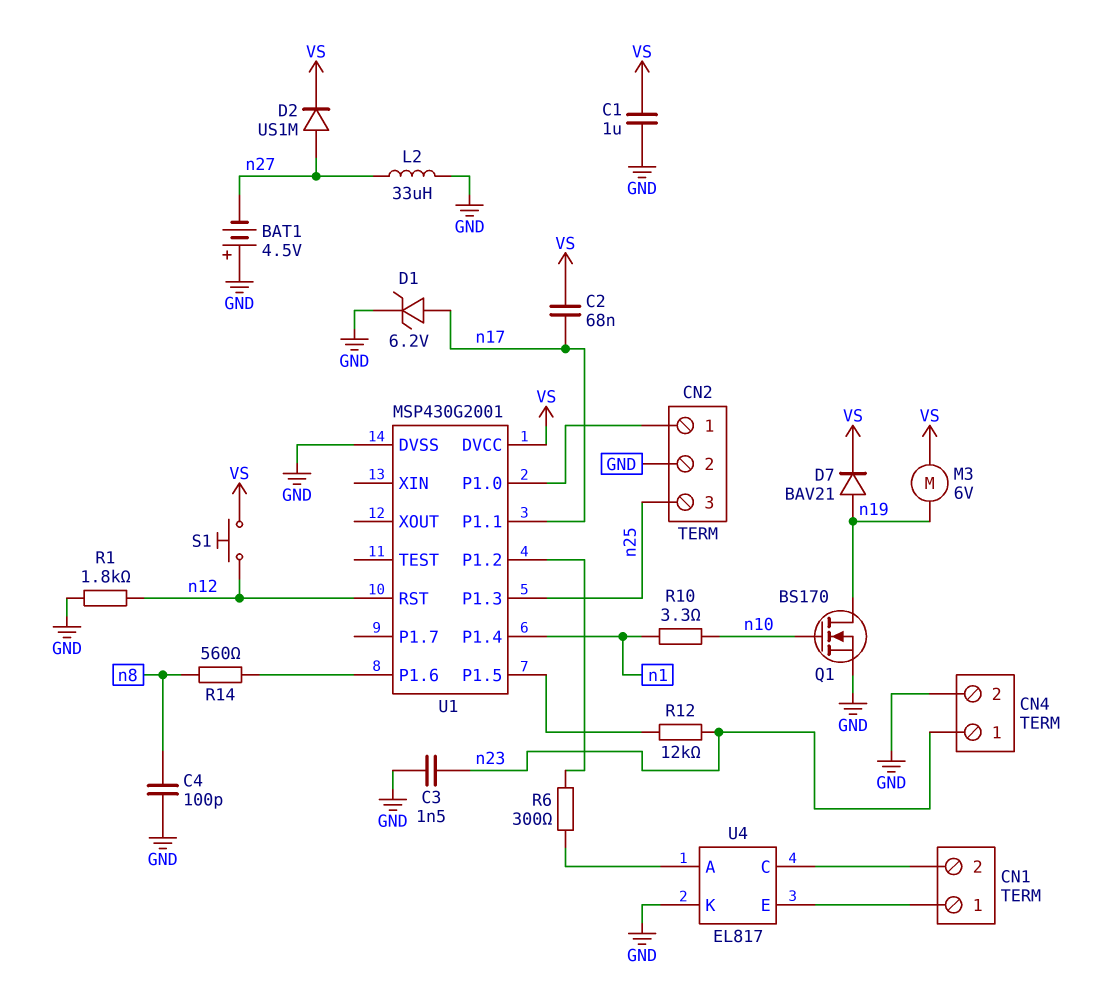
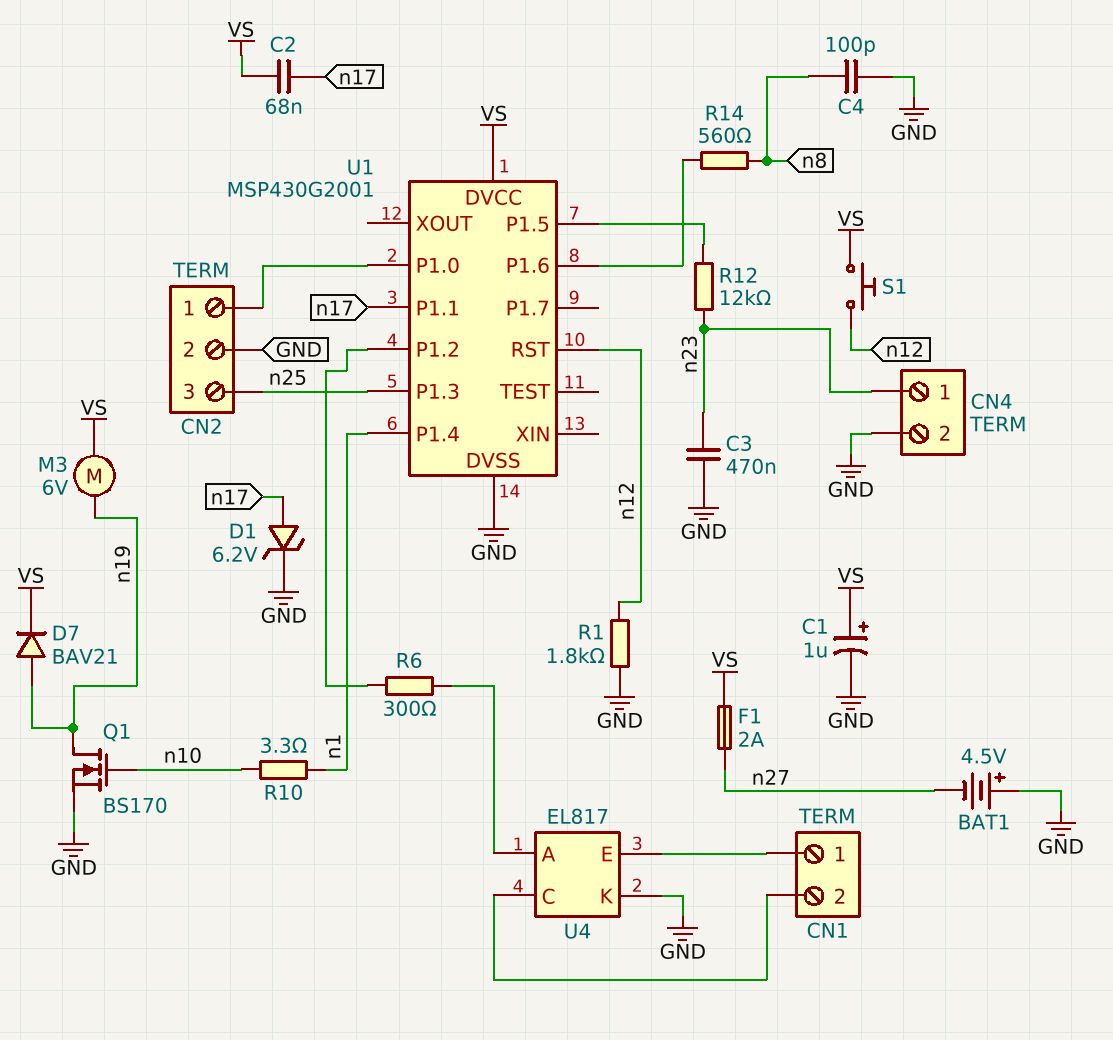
C1: 1uF (GND, VS) -> 1uF (plus VS, minus GND)
C3: 1.5nF (GND, n23) -> 470nF (GND, n23)
D2: diode US1M (A n27, K VS) -> none
F1: none -> 2A (VS, n27)
L2: 33uH (GND, n27) -> none

